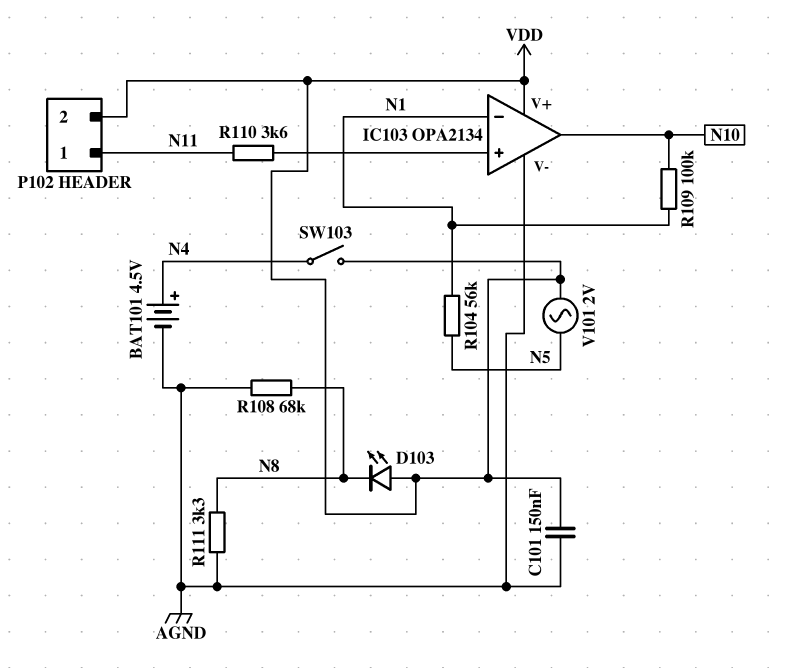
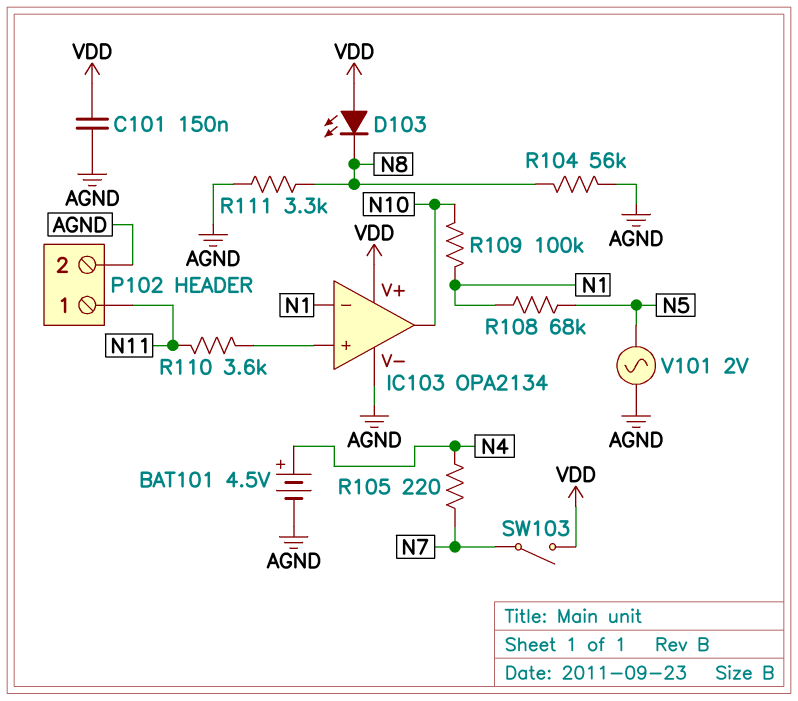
P102 pin 2: VDD -> AGND
R104: 56k (N1, N5) -> 56k (AGND, N8)
R105: none -> 220 (N4, N7)
R108: 68k (AGND, N8) -> 68k (N1, N5)
SW103: switch (N4, VDD) -> switch (N7, VDD)
V101: AC 2V (N5, VDD) -> AC 2V (AGND, N5)

